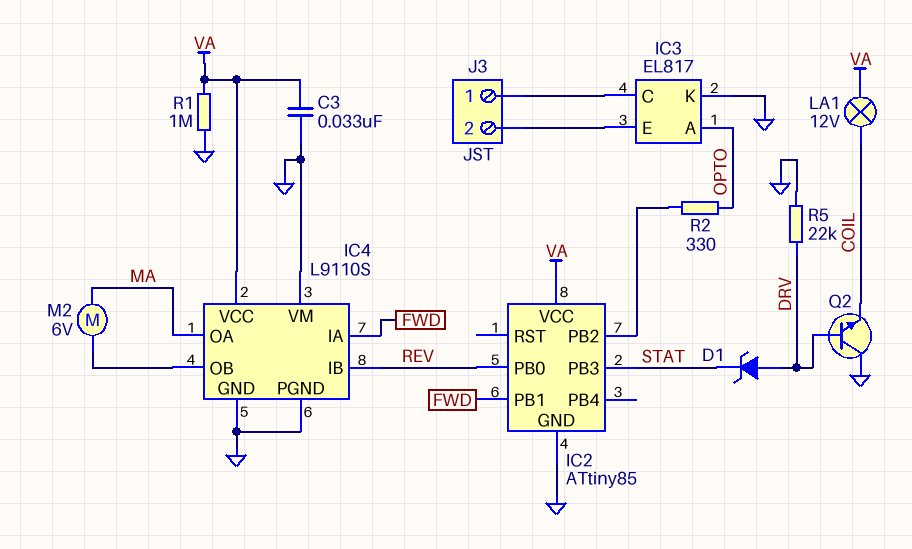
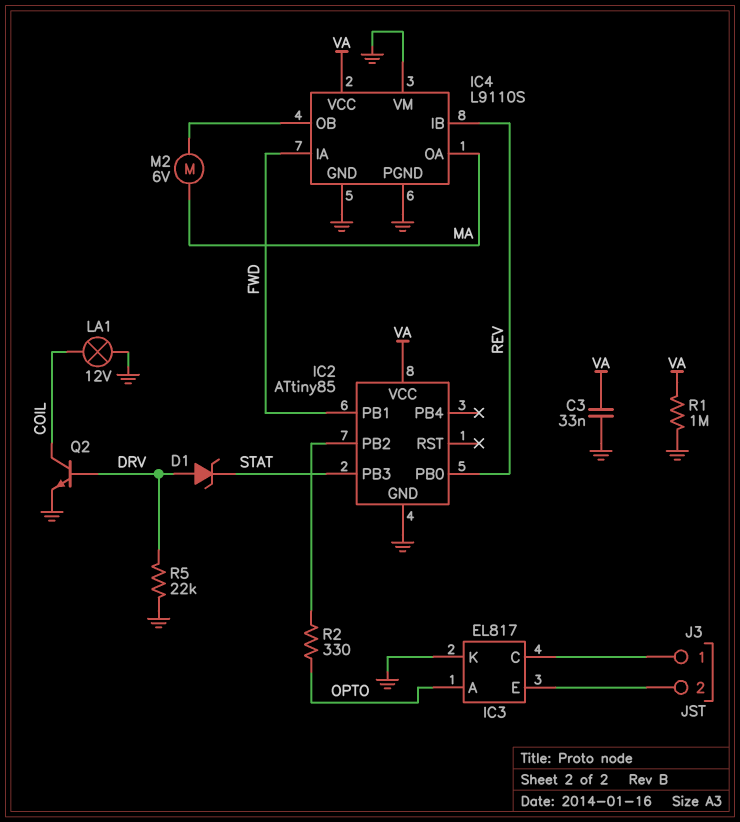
LA1: lamp 12V (COIL, VA) -> lamp 12V (COIL, GND)
Q2: NPN (B DRV, C GND, E COIL) -> NPN (B DRV, C COIL, E GND)

